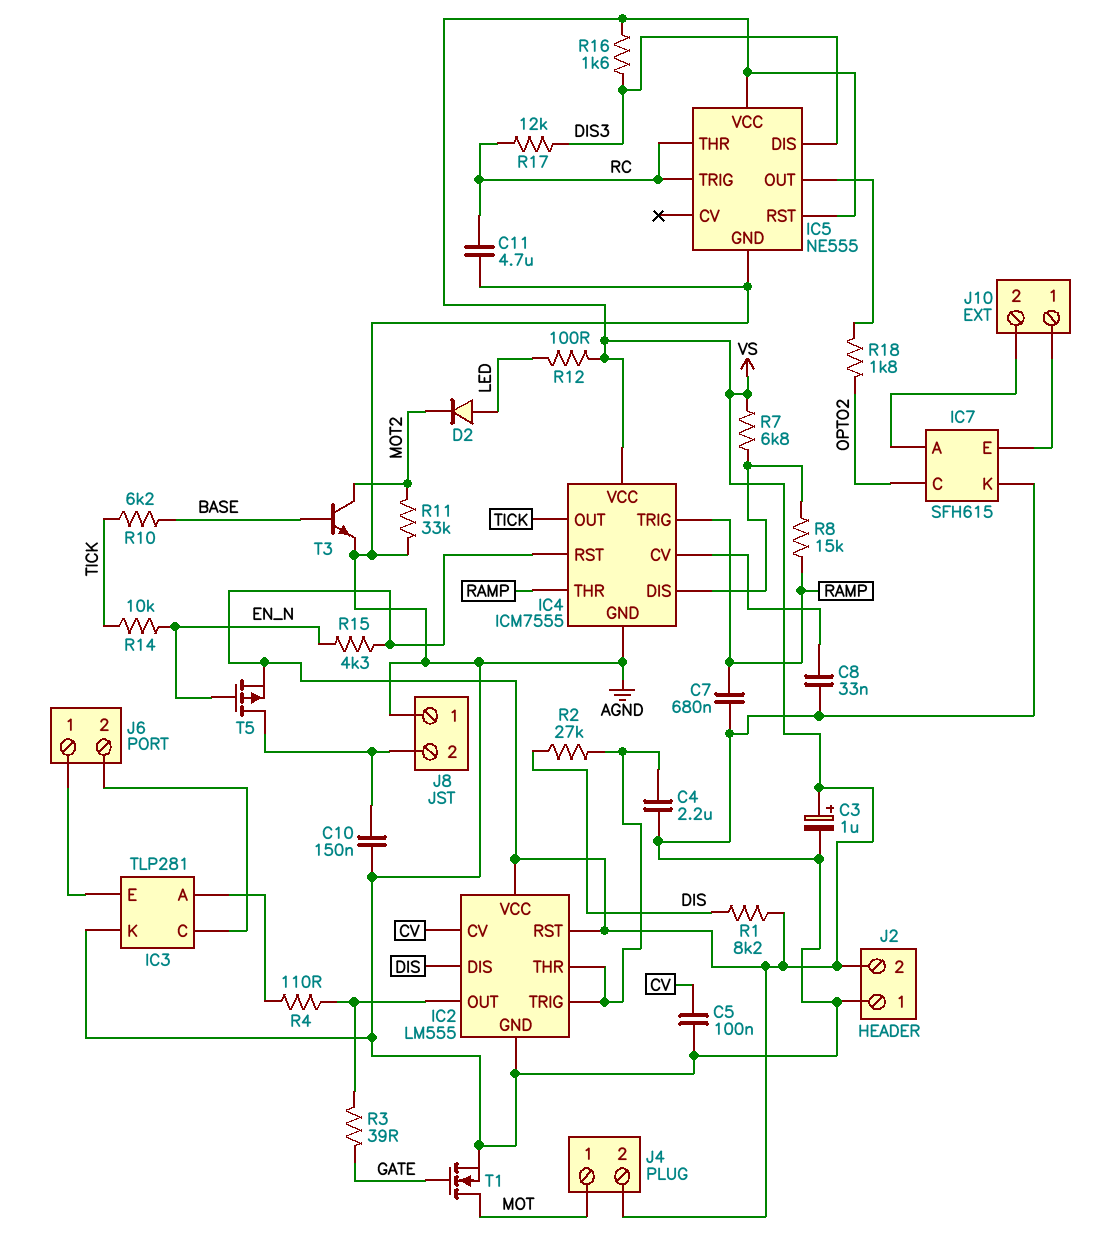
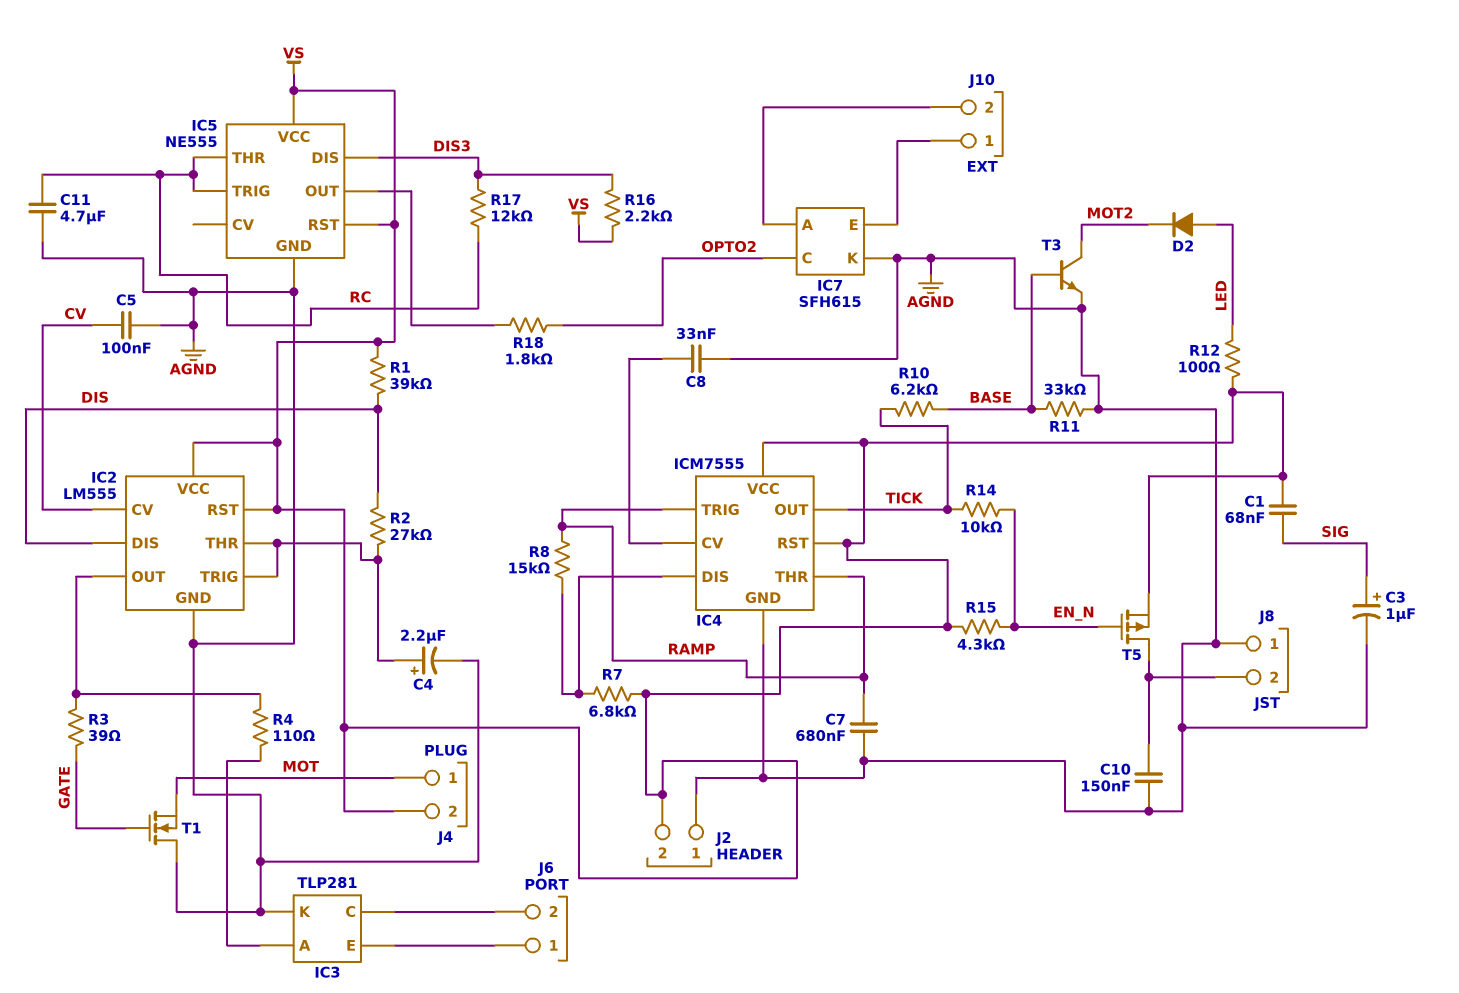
C1: none -> 68nF (SIG, VS)
C3: 1uF (plus VS, minus AGND) -> 1uF (plus SIG, minus AGND)
C4: 2.2uF (AGND, IC2/THR) -> 2.2uF (plus IC2/THR, minus AGND)
R1: 8.2k (DIS, VS) -> 39k (DIS, VS)
R11: 33k (AGND, MOT2) -> 33k (AGND, BASE)
R16: 1.6k (DIS3, VS) -> 2.2k (DIS3, VS)
T1: NMOS (G GATE, D MOT, S AGND) -> NMOS (G GATE, D AGND, S MOT)

